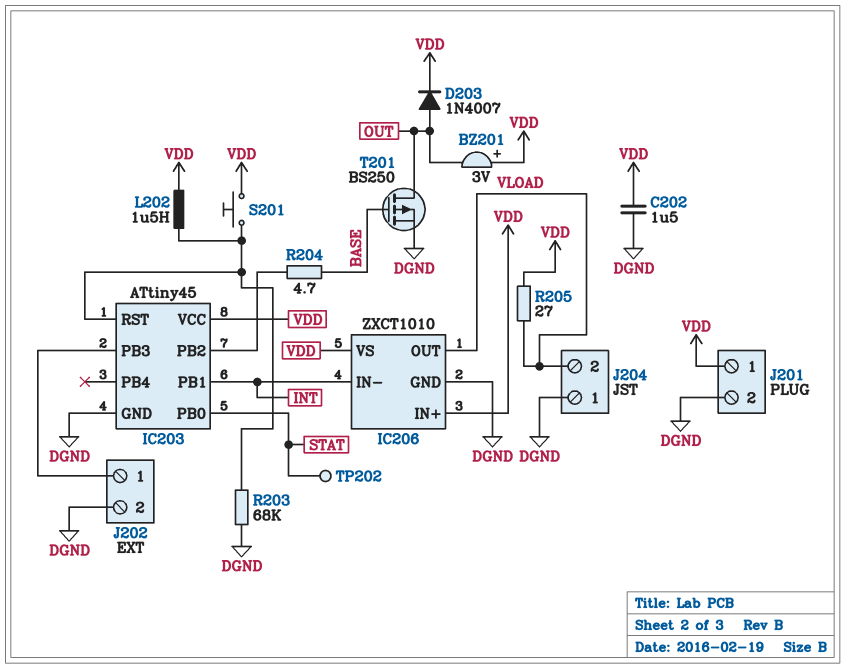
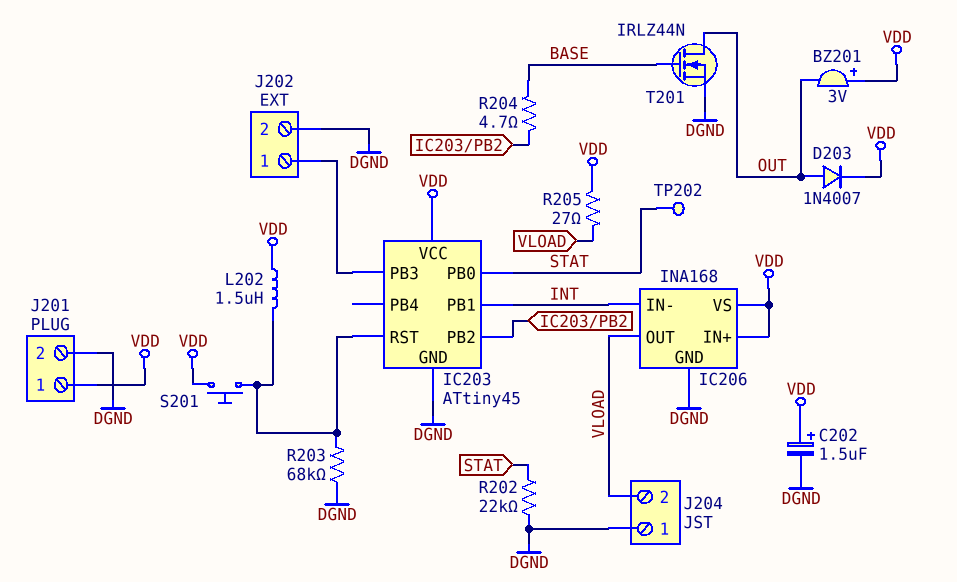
C202: 1.5uF (DGND, VDD) -> 1.5uF (plus VDD, minus DGND)
IC206: ZXCT1010 -> INA168
R202: none -> 22k (DGND, STAT)
T201: PMOS BS250 (G BASE, D OUT, S DGND) -> NMOS IRLZ44N (G BASE, D OUT, S DGND)

